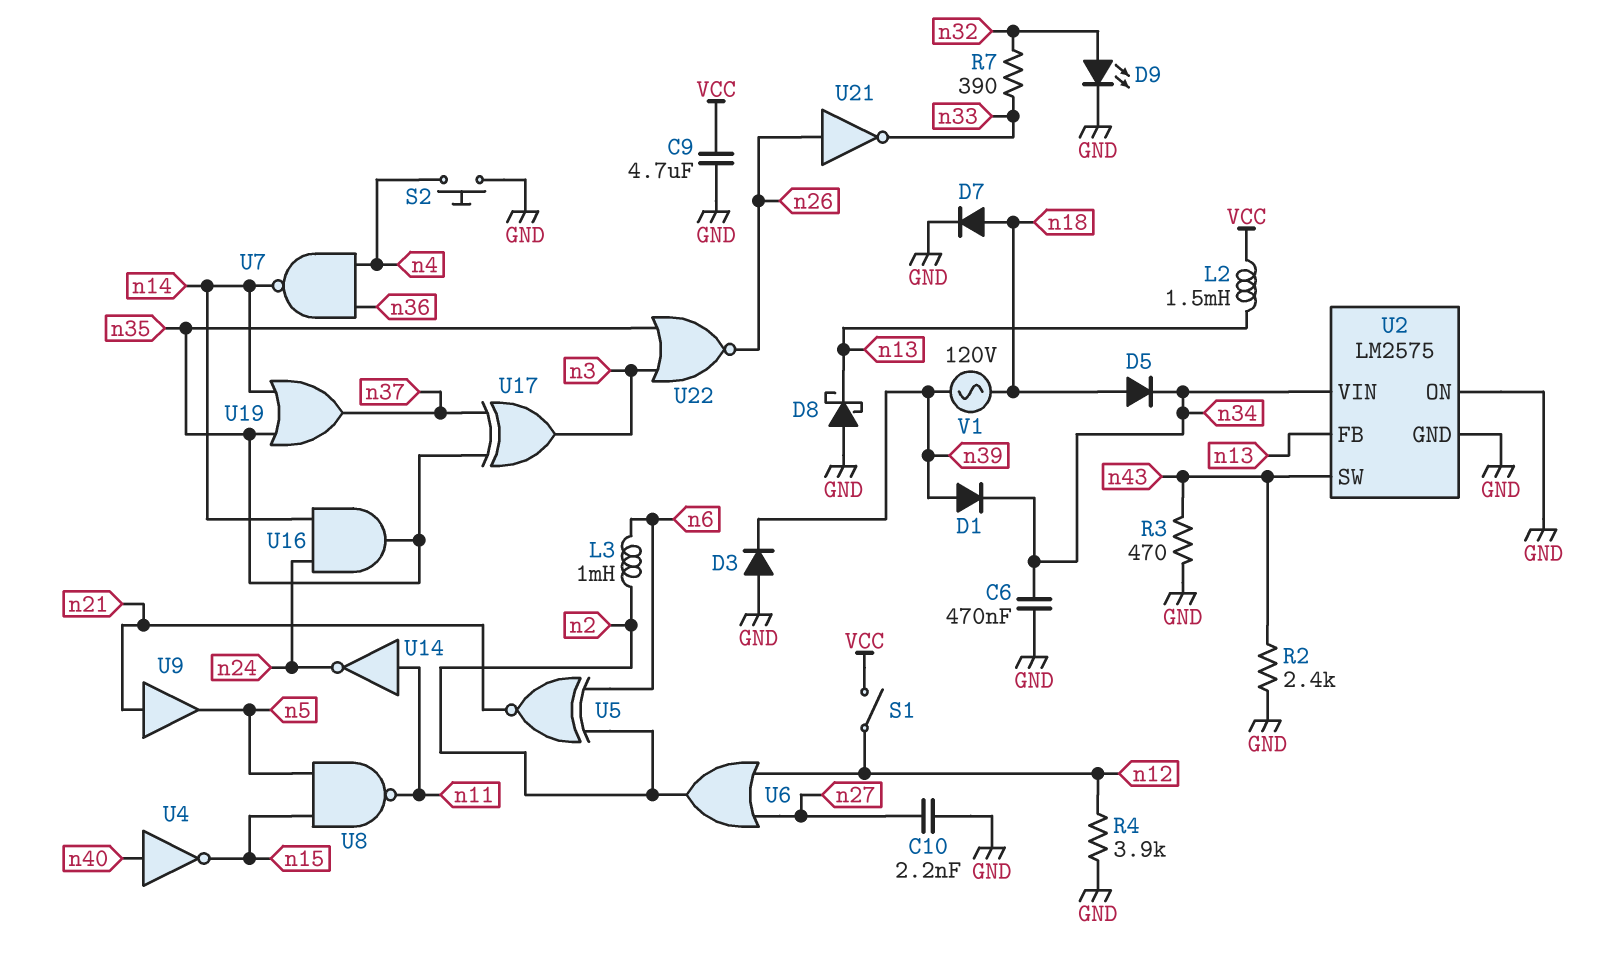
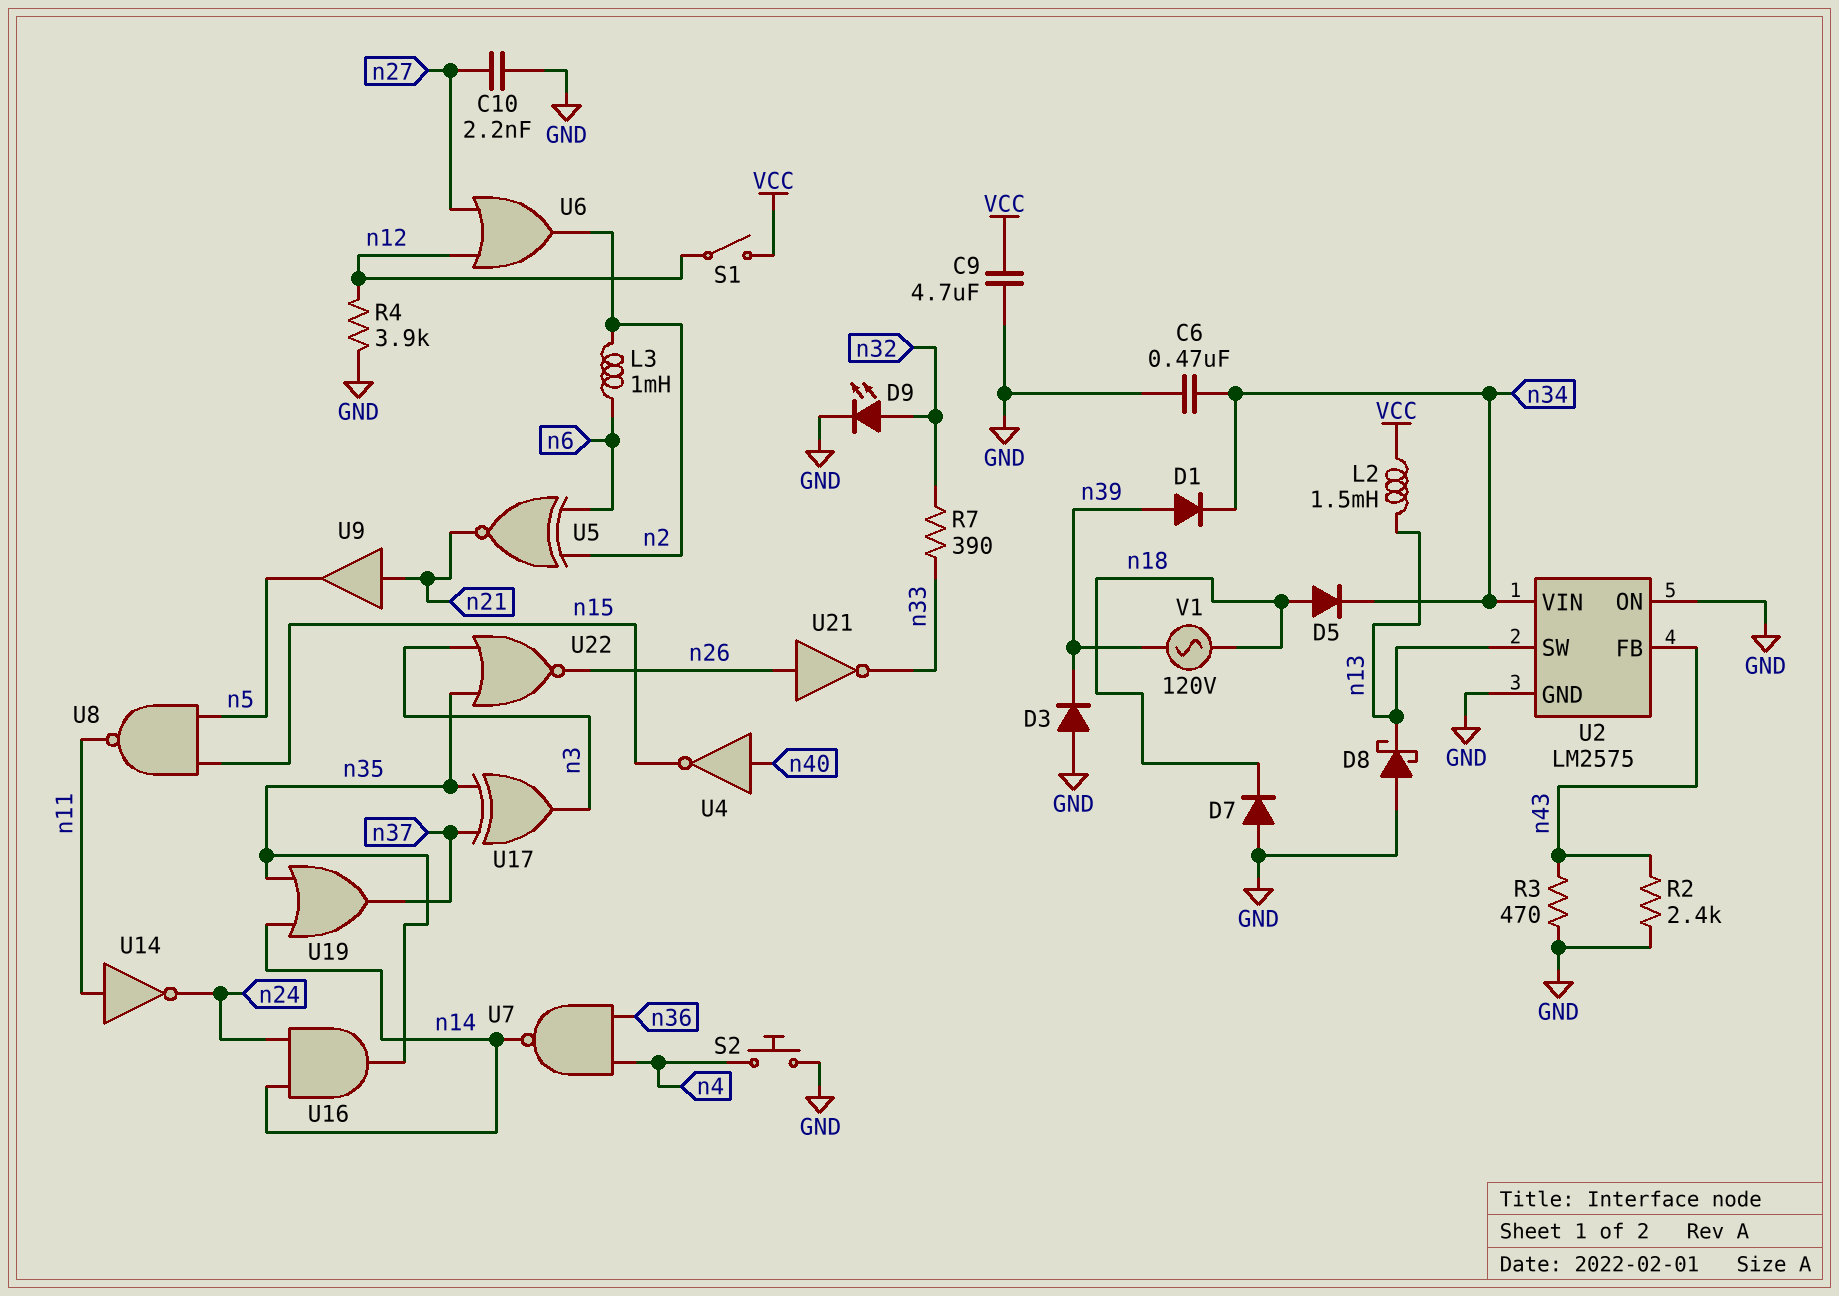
D7: diode (A n18, K GND) -> diode (A GND, K n18)
U2 pin FB: n13 -> n43
U2 pin SW: n43 -> n13

